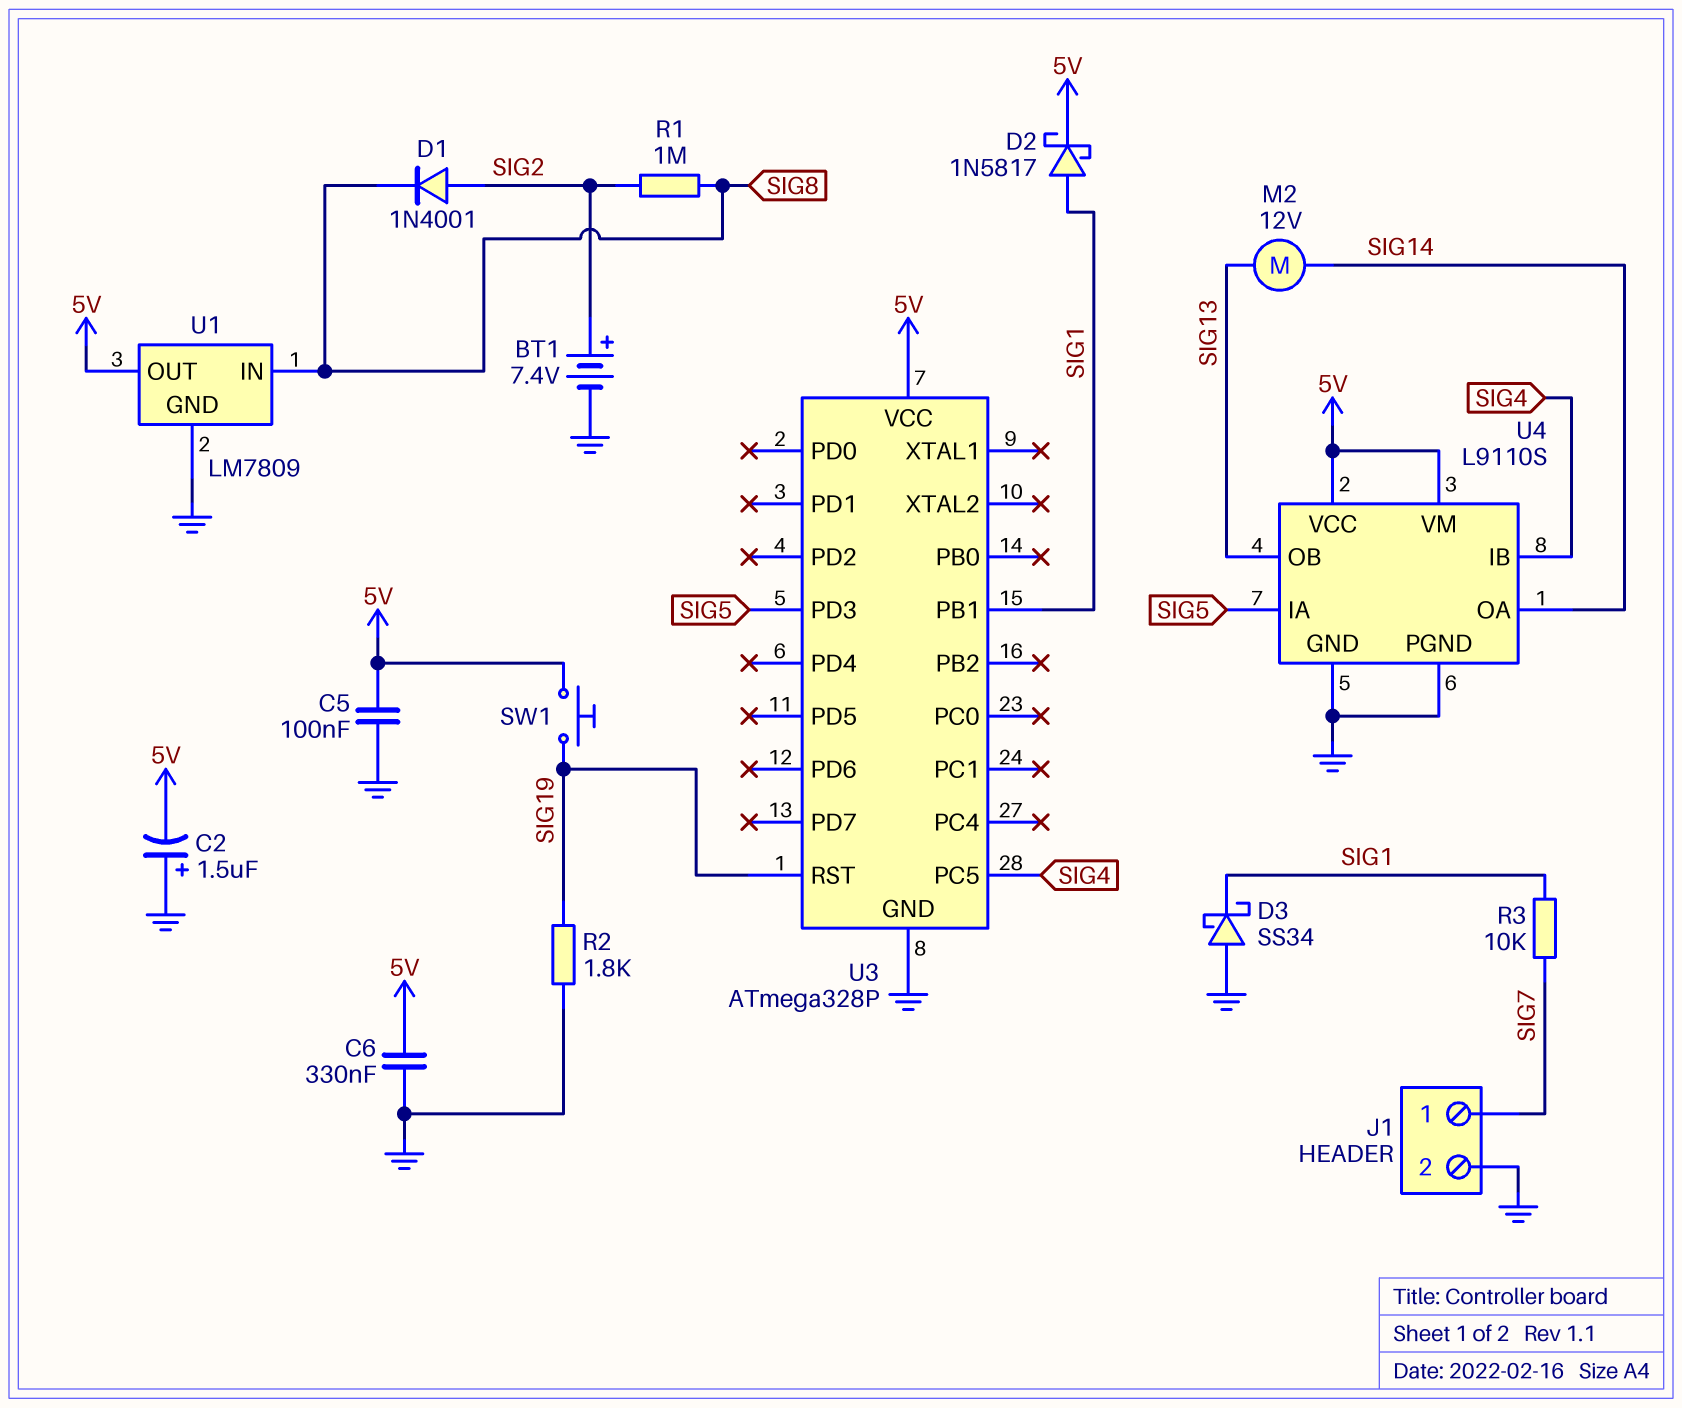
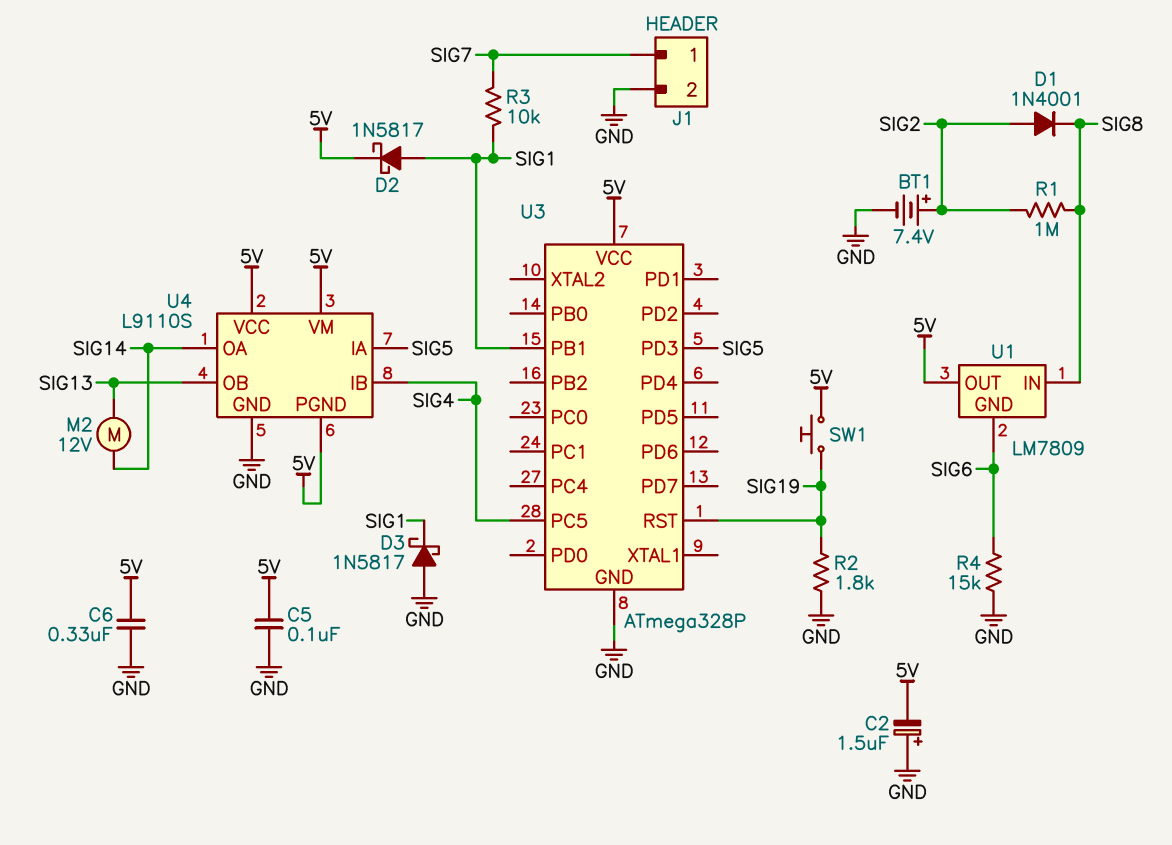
D3: schottky SS34 (A GND, K SIG1) -> schottky 1N5817 (A GND, K SIG1)
R4: none -> 15k (GND, SIG6)
U1 pin GND: GND -> SIG6
U4 pin PGND: GND -> 5V

